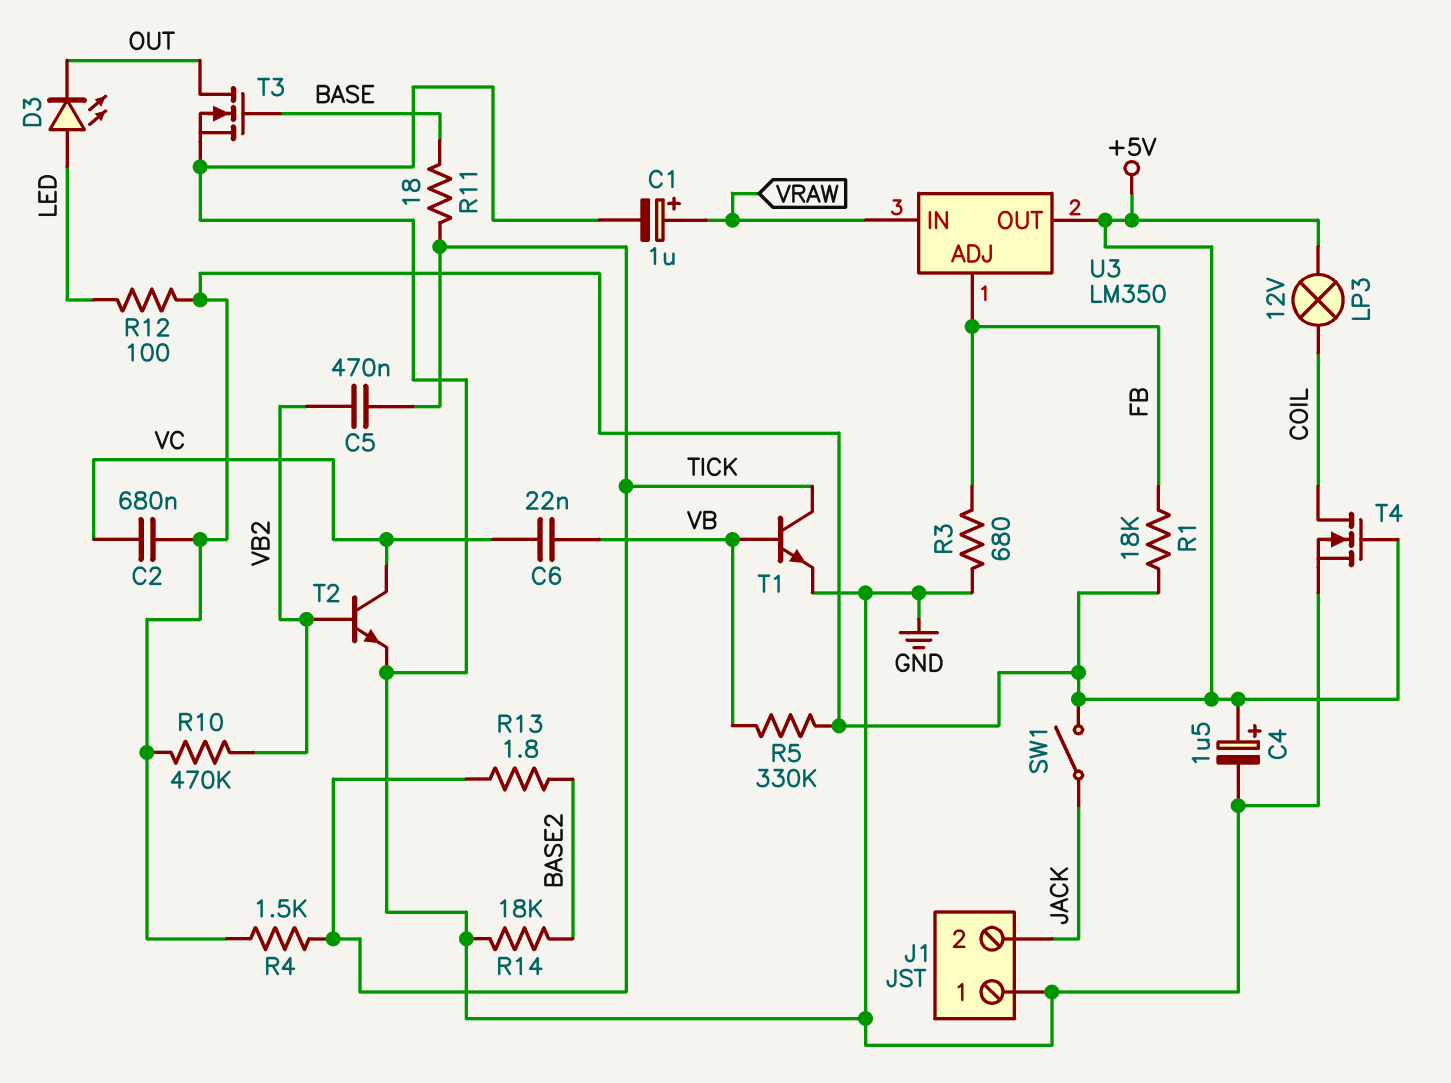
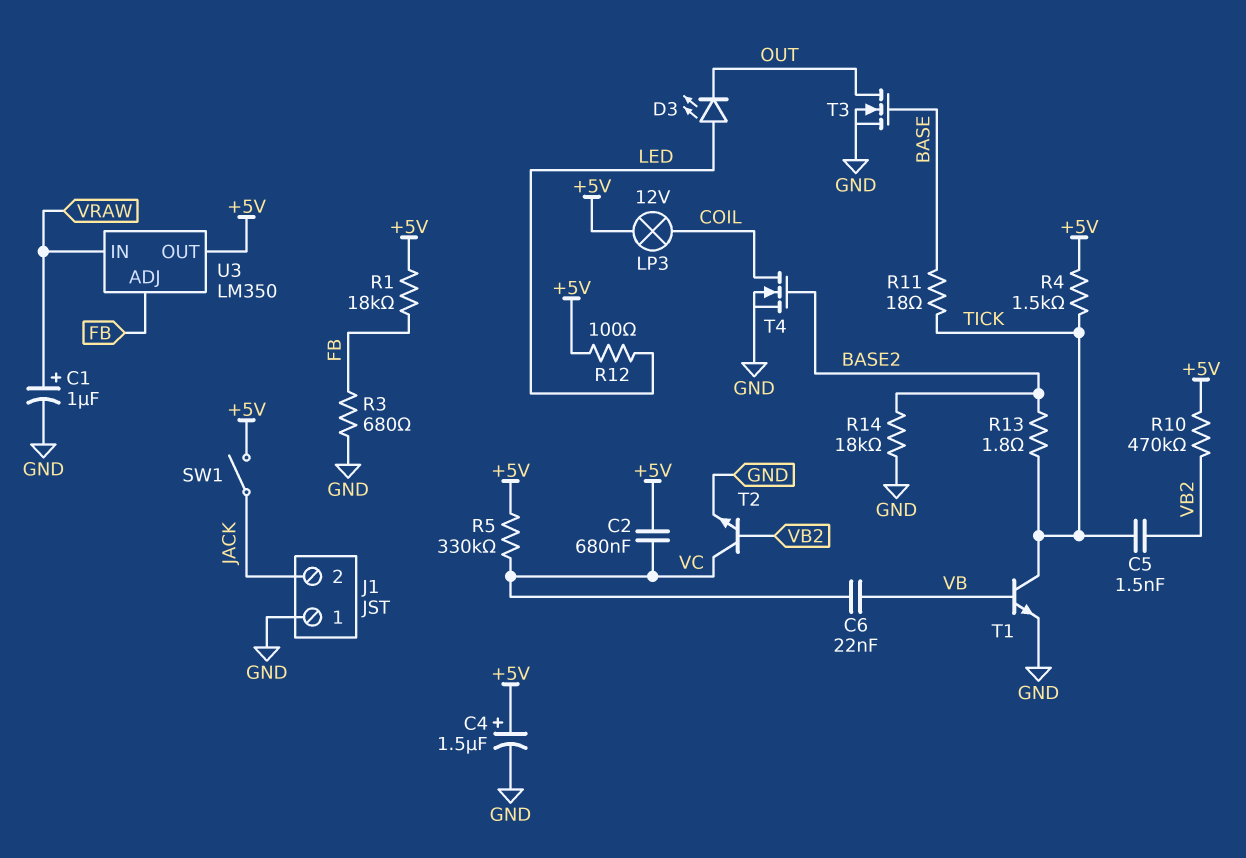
C5: 470nF (TICK, VB2) -> 1.5nF (TICK, VB2)
R5: 330k (+5V, VB) -> 330k (+5V, VC)
T4: NMOS (G +5V, D COIL, S GND) -> NMOS (G BASE2, D COIL, S GND)

